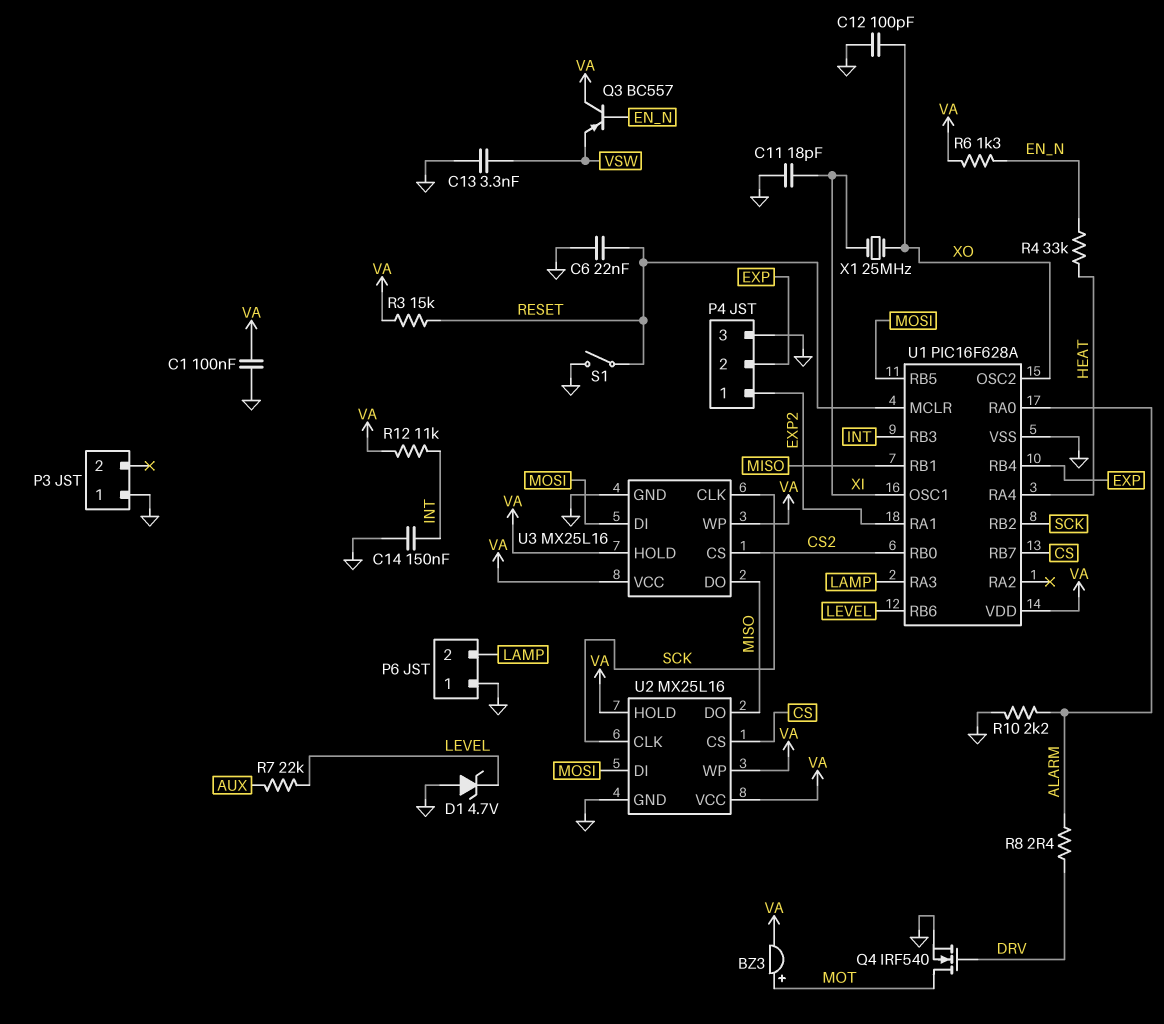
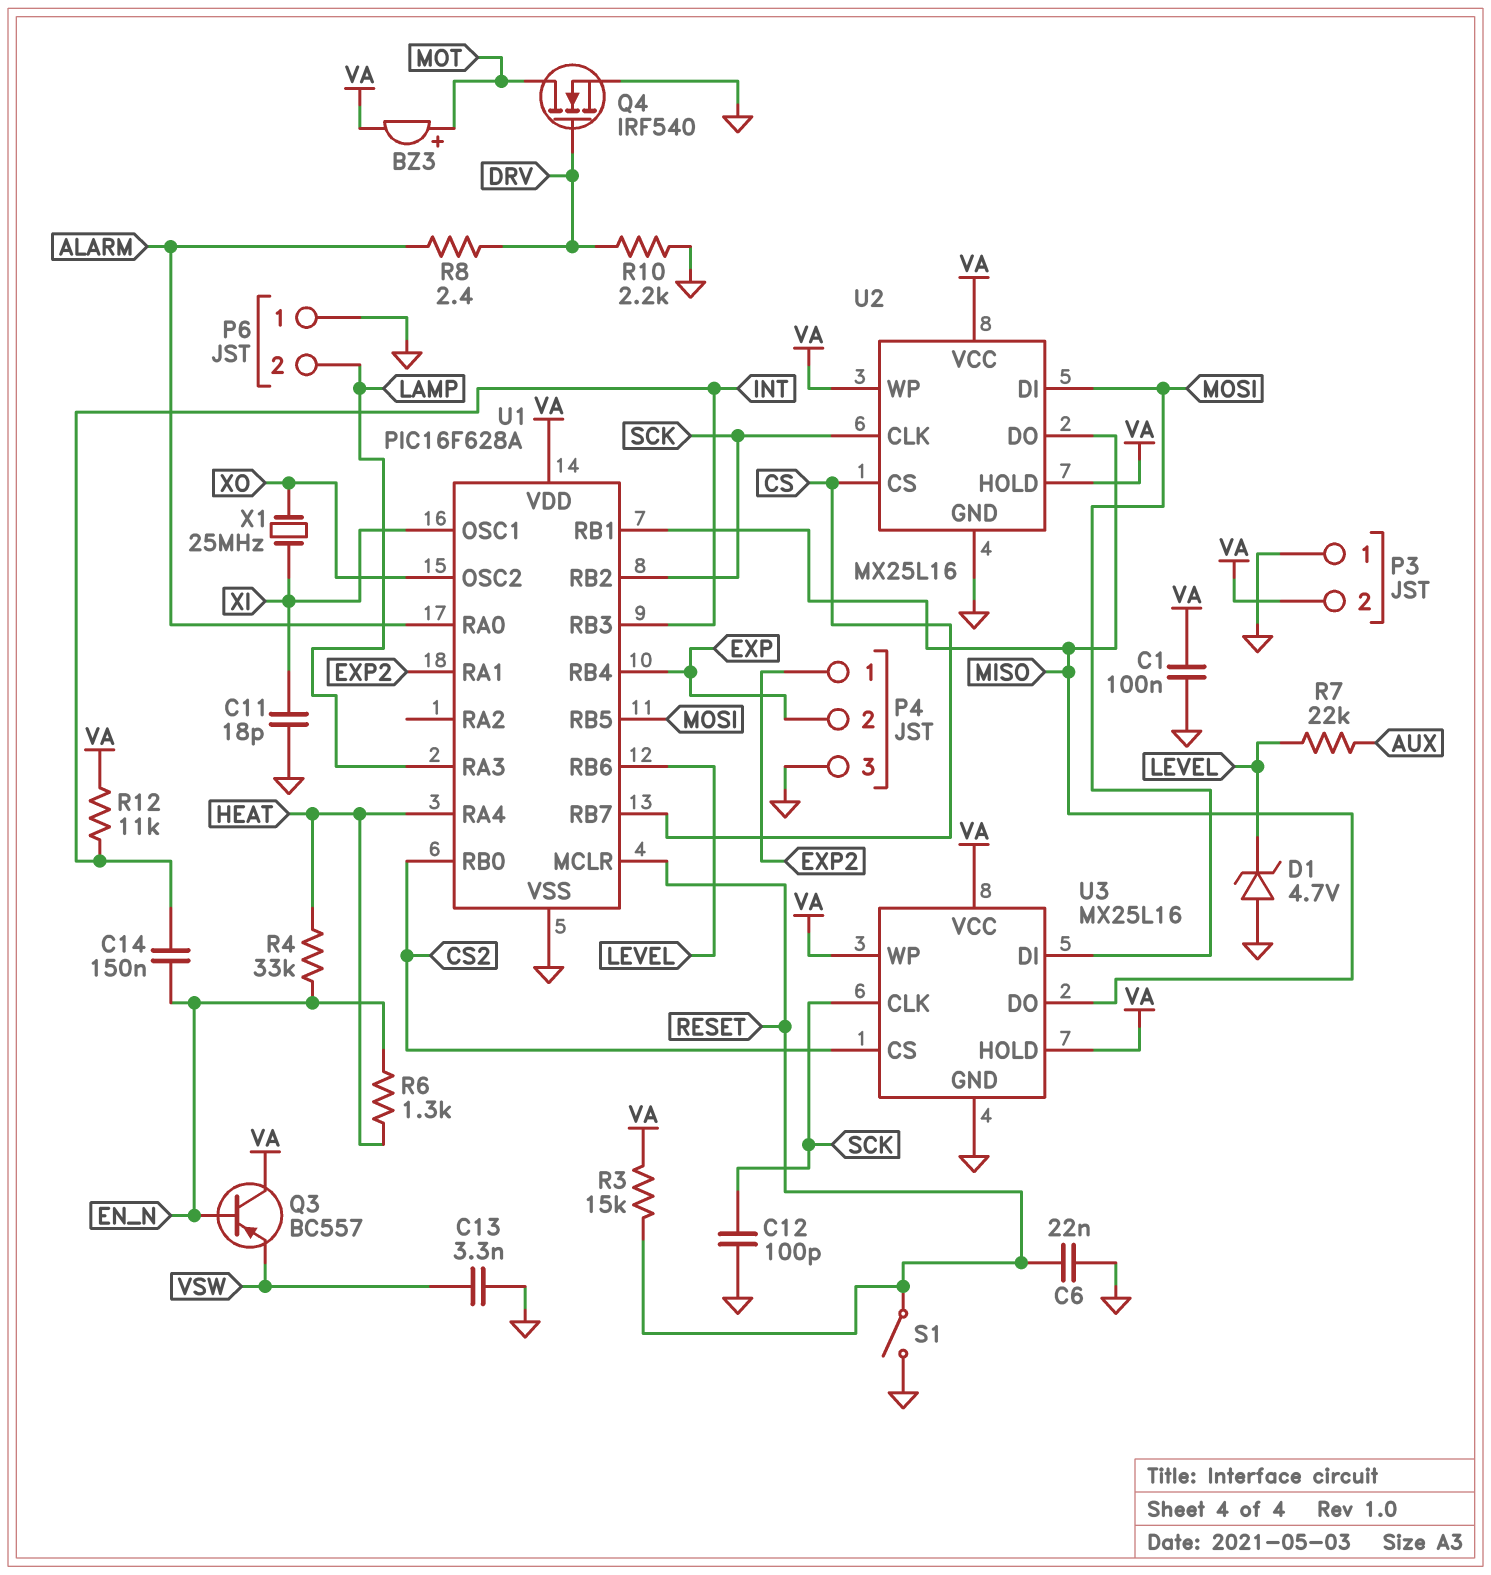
C12: 100pF (GND, XO) -> 100pF (GND, SCK)
C14: 150nF (GND, INT) -> 150nF (EN_N, INT)
P3 pin 2: none -> VA
R6: 1.3k (EN_N, VA) -> 1.3k (EN_N, HEAT)
R10: 2.2k (ALARM, GND) -> 2.2k (DRV, GND)

